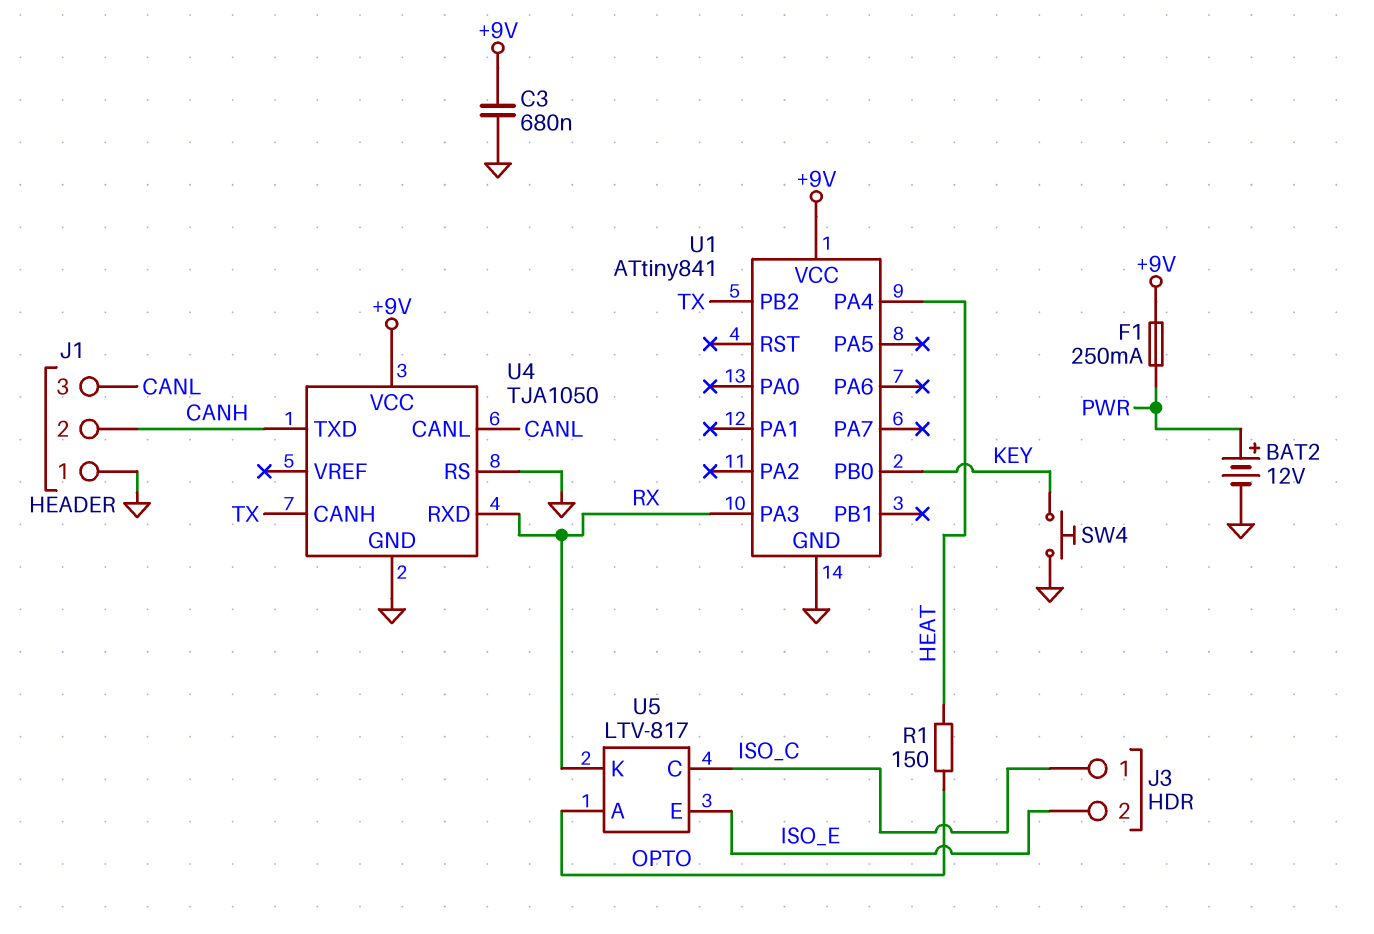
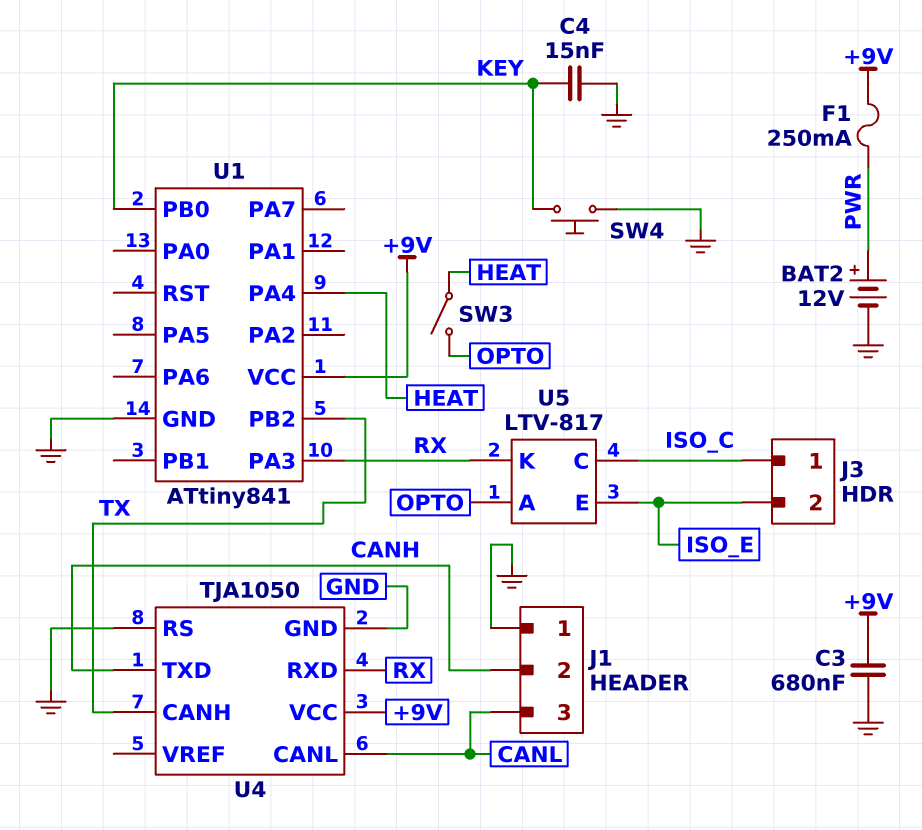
C4: none -> 15nF (GND, KEY)
R1: 150 (HEAT, OPTO) -> none
SW3: none -> switch (HEAT, OPTO)

